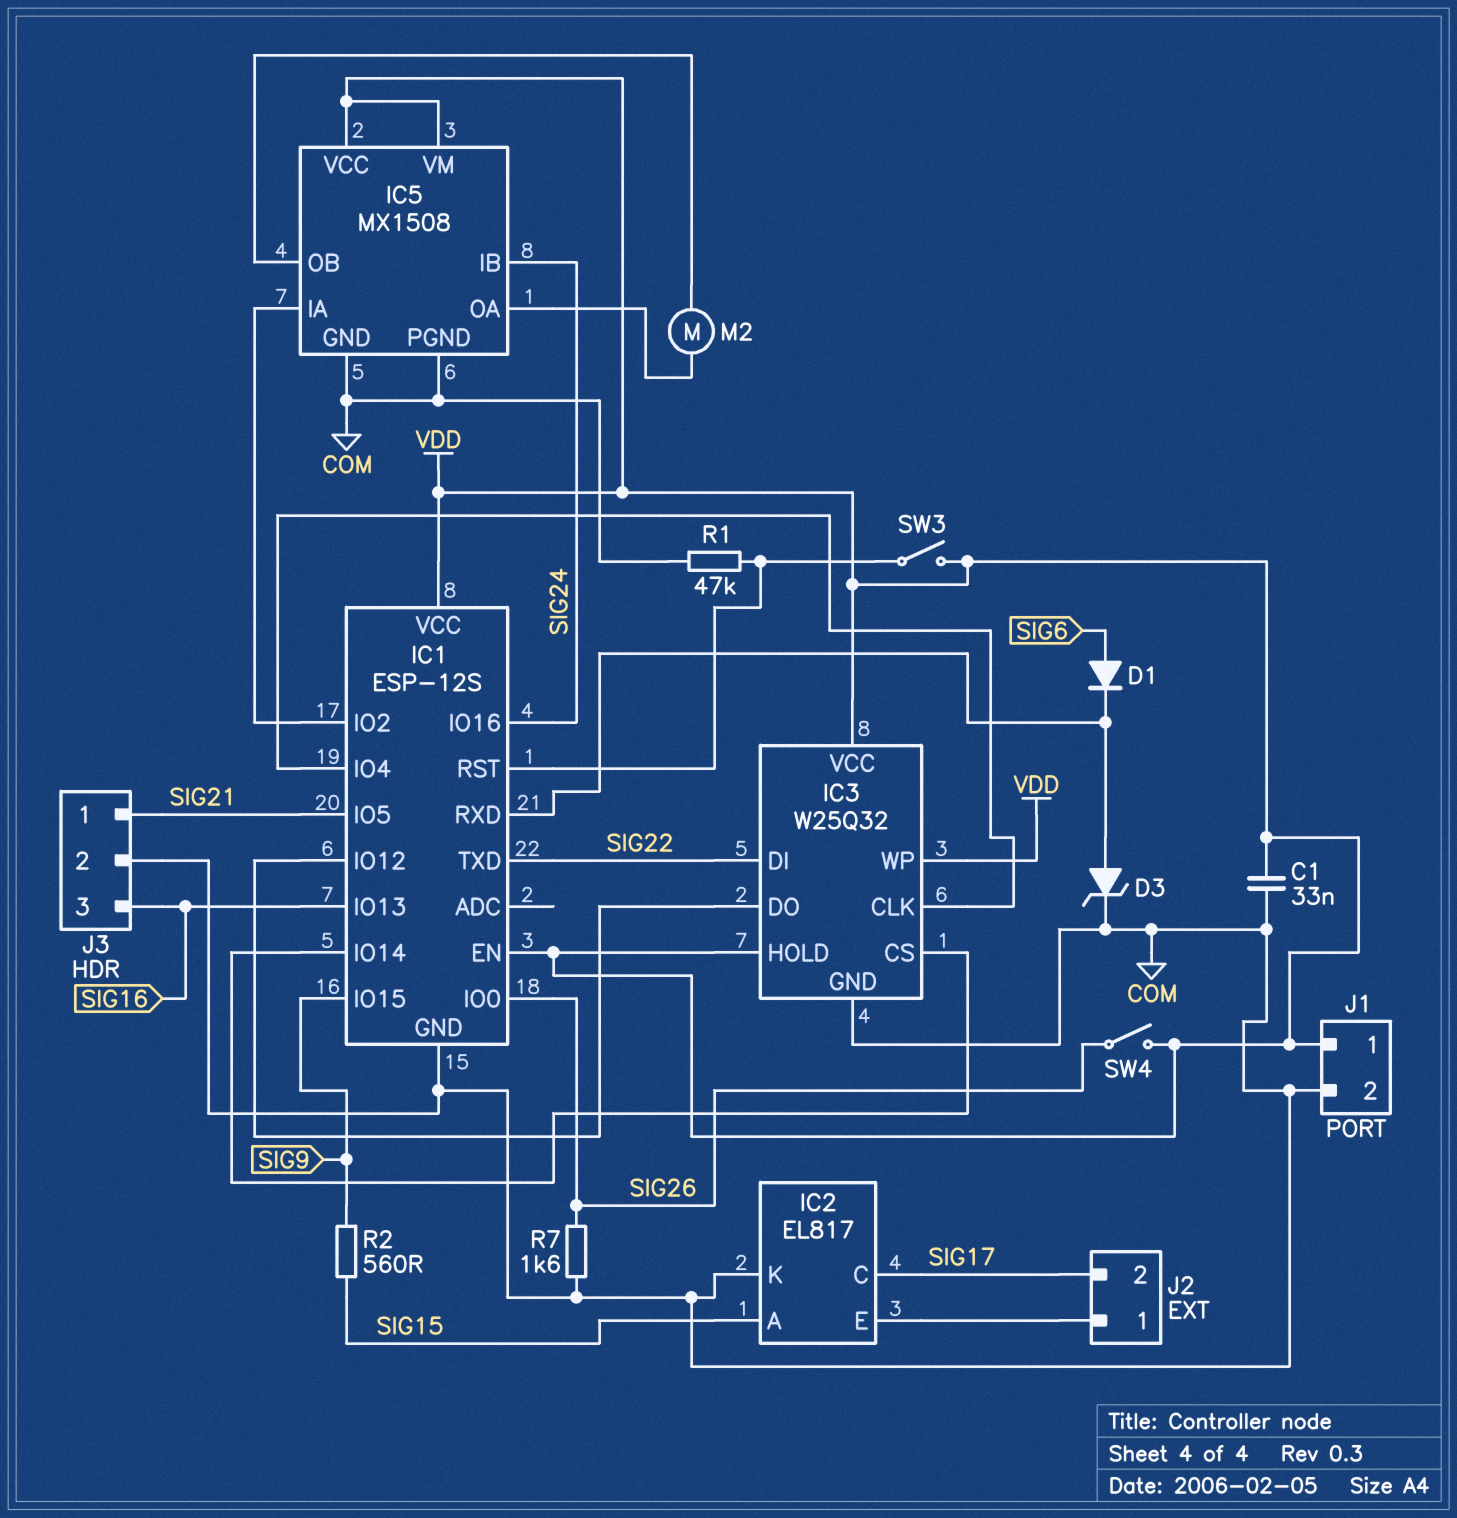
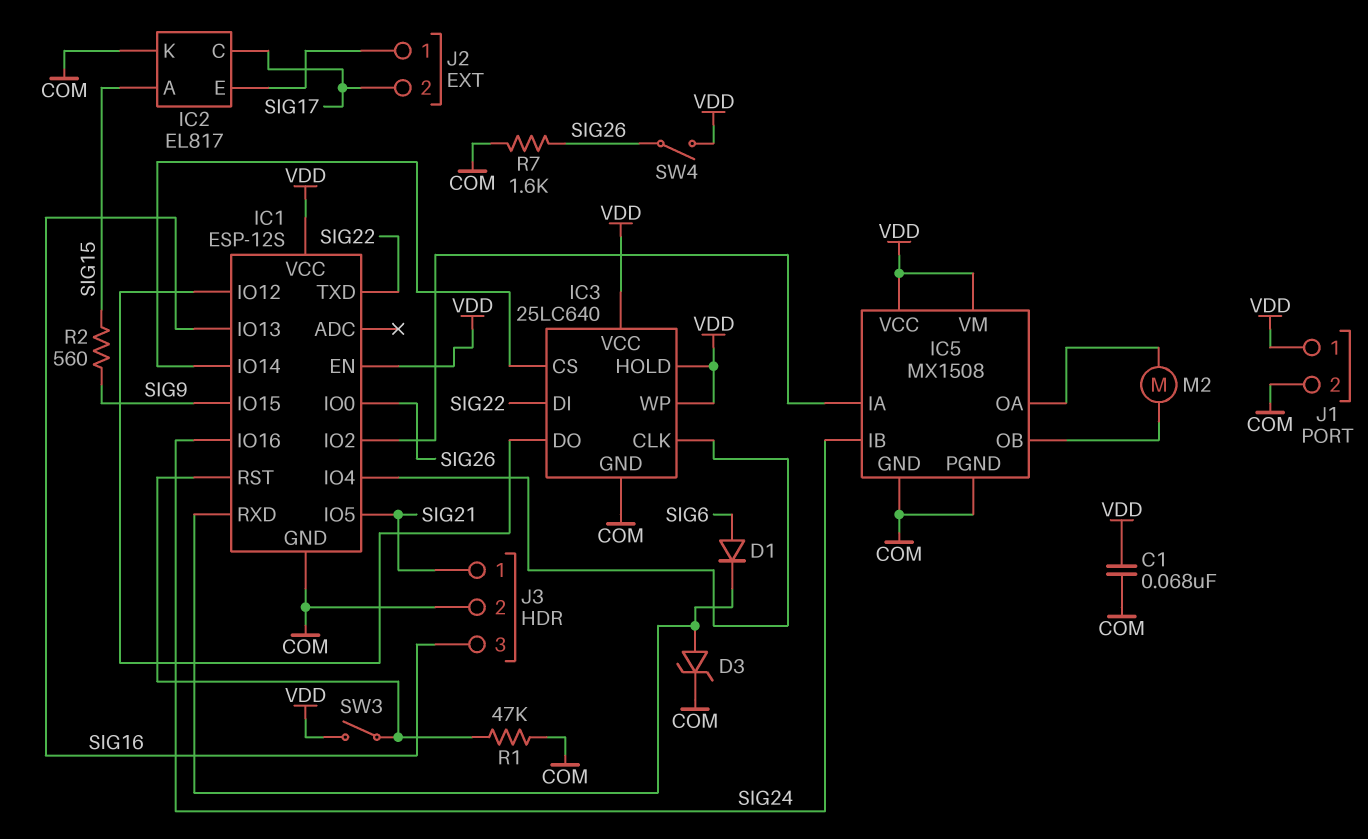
C1: 33nF (COM, VDD) -> 68nF (COM, VDD)
IC3: W25Q32 -> 25LC640

